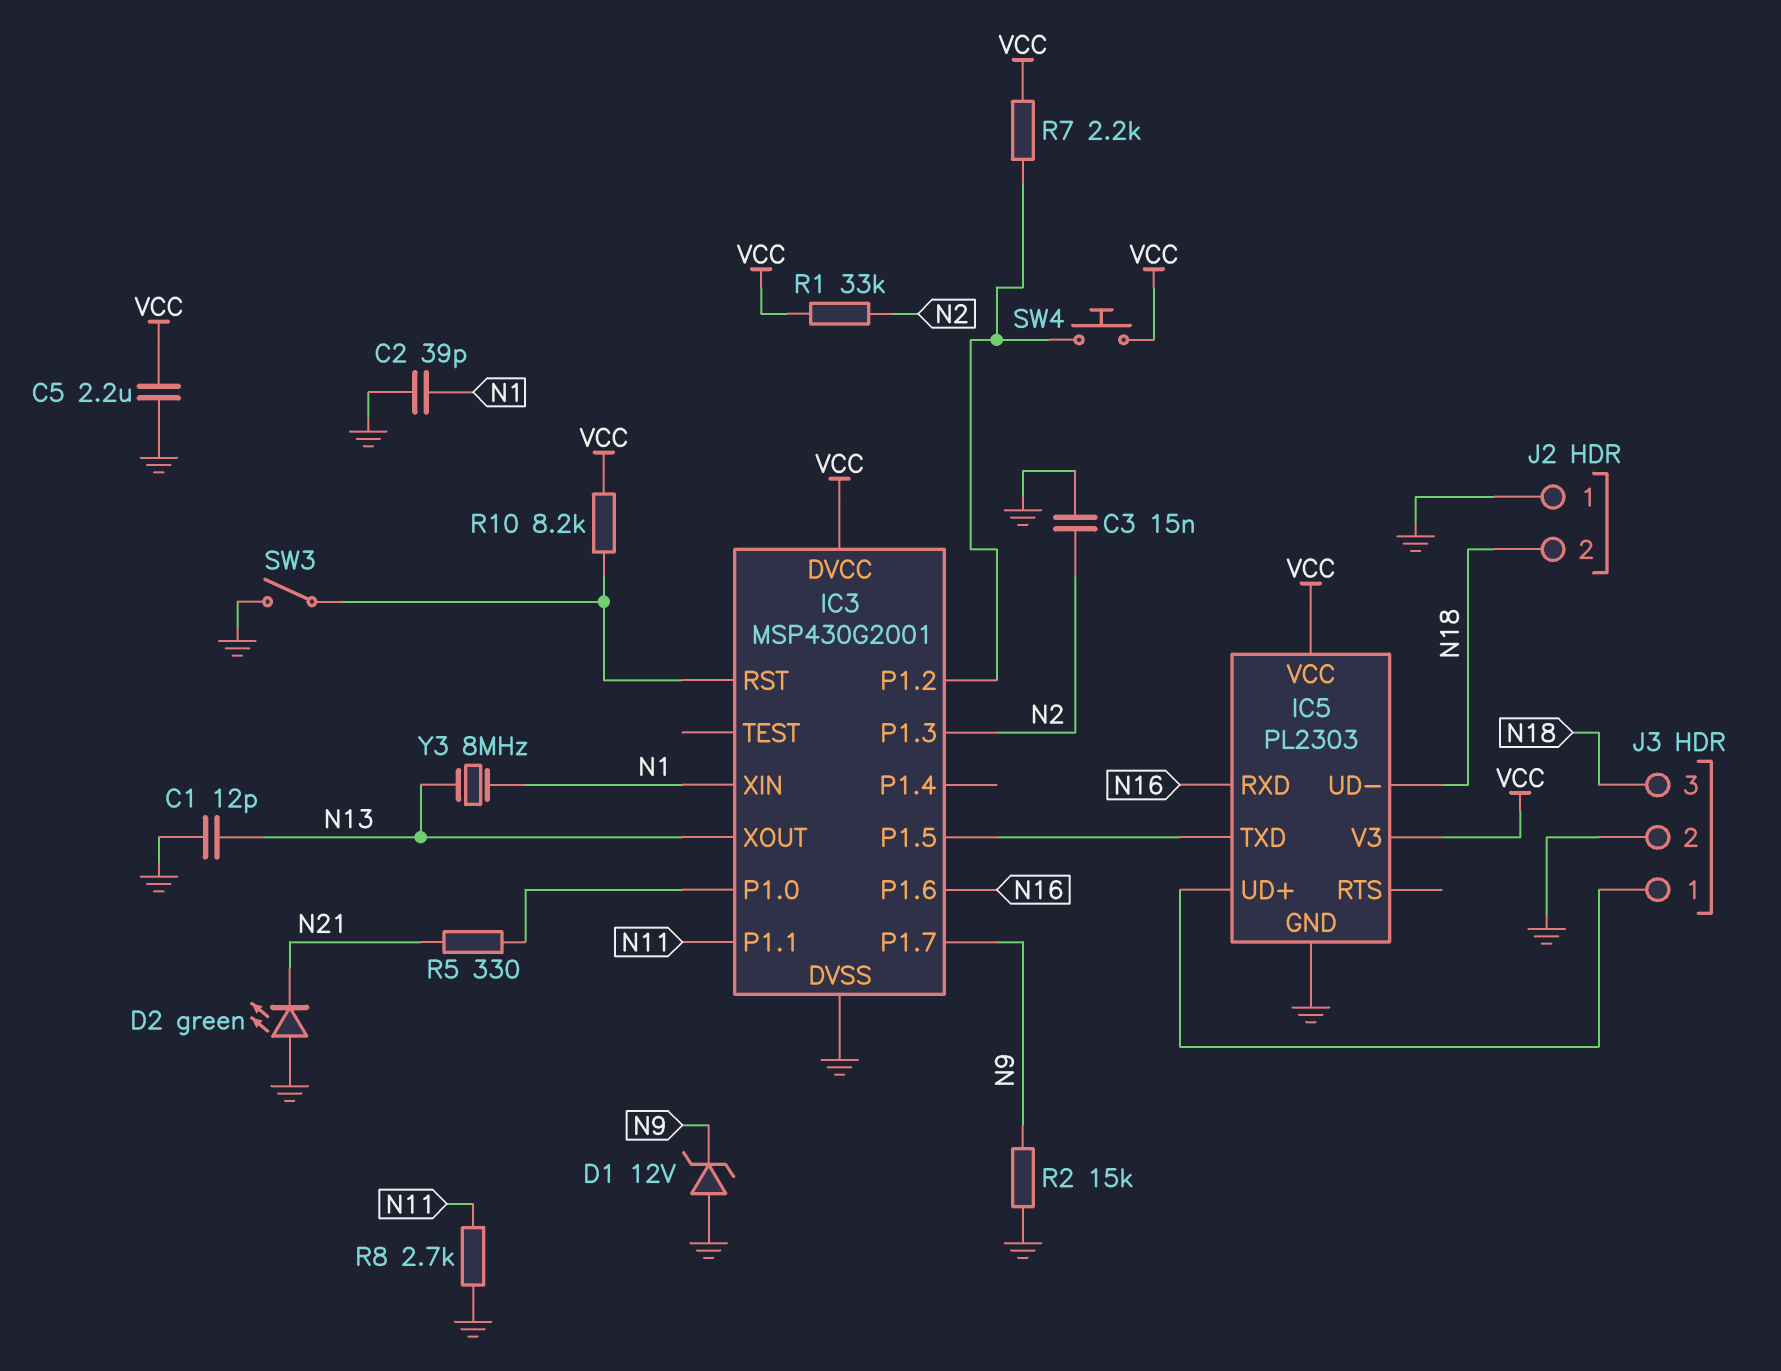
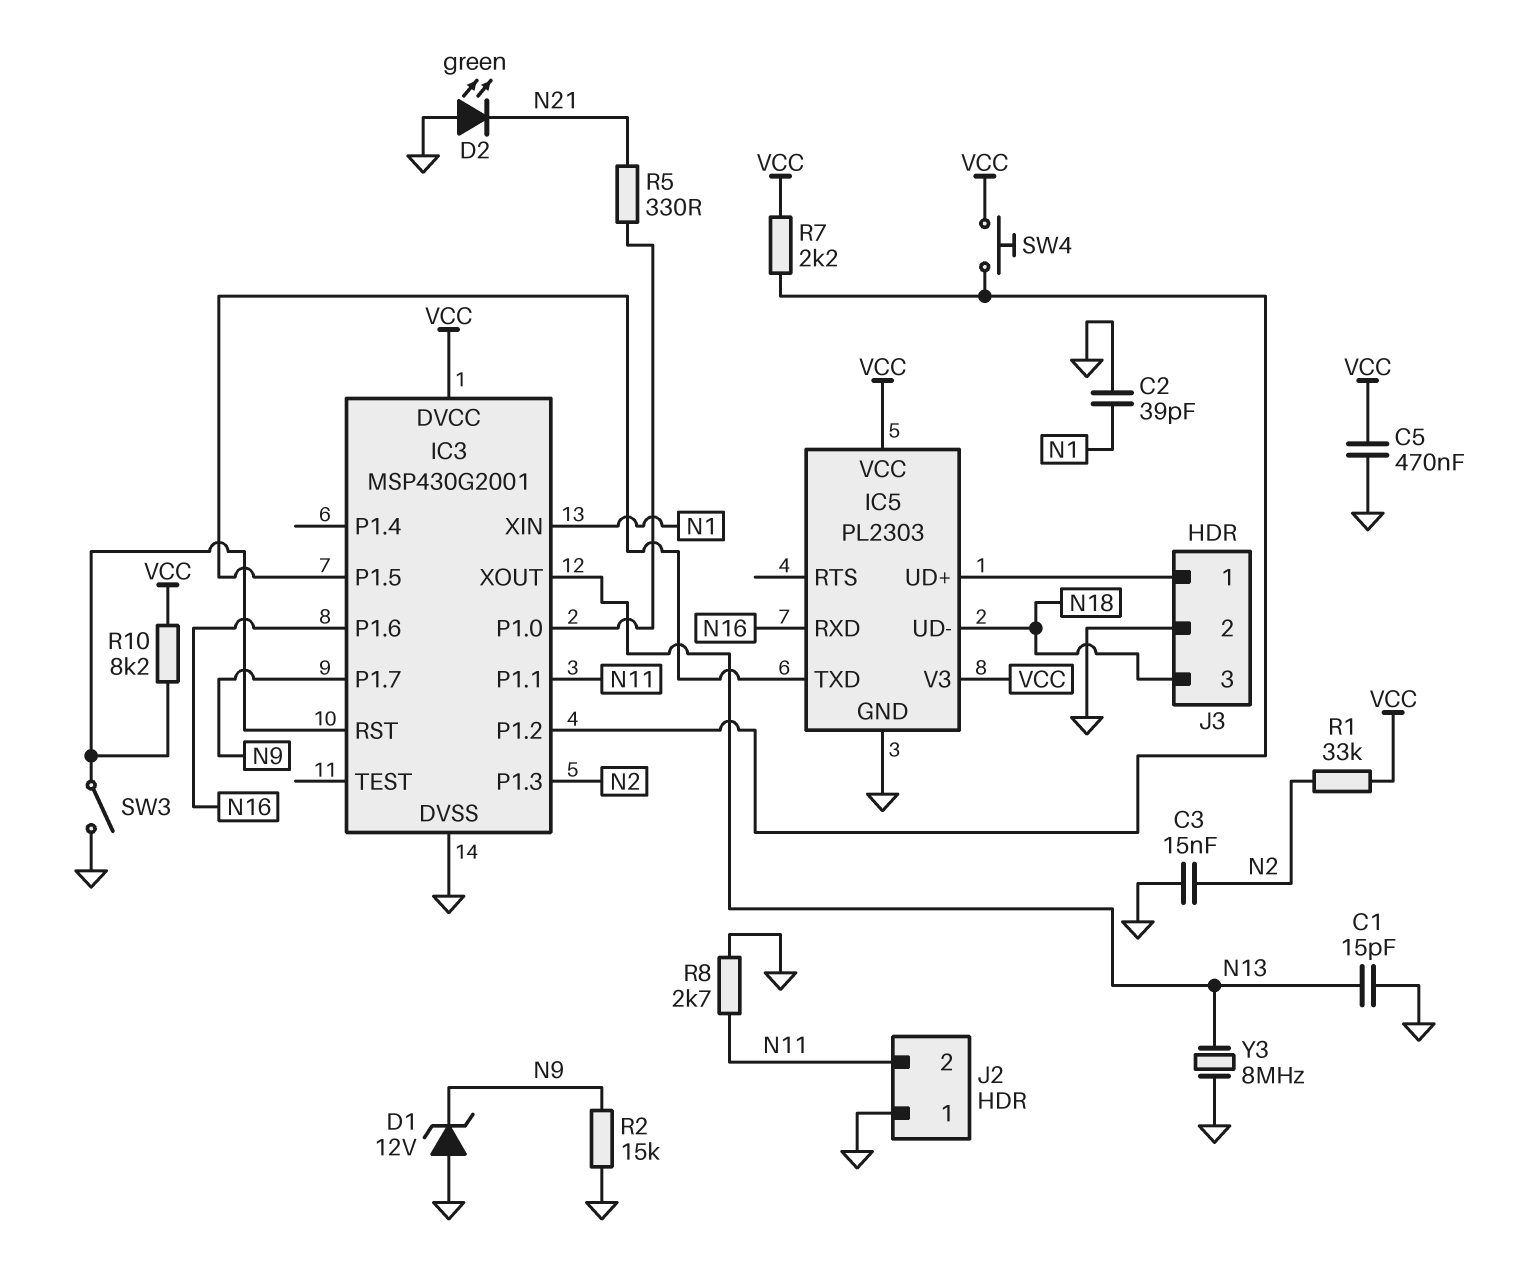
C1: 12pF (GND, N13) -> 15pF (GND, N13)
C5: 2.2uF (GND, VCC) -> 470nF (GND, VCC)
J2 pin 2: N18 -> N11
Y3: 8MHz (N1, N13) -> 8MHz (GND, N13)

